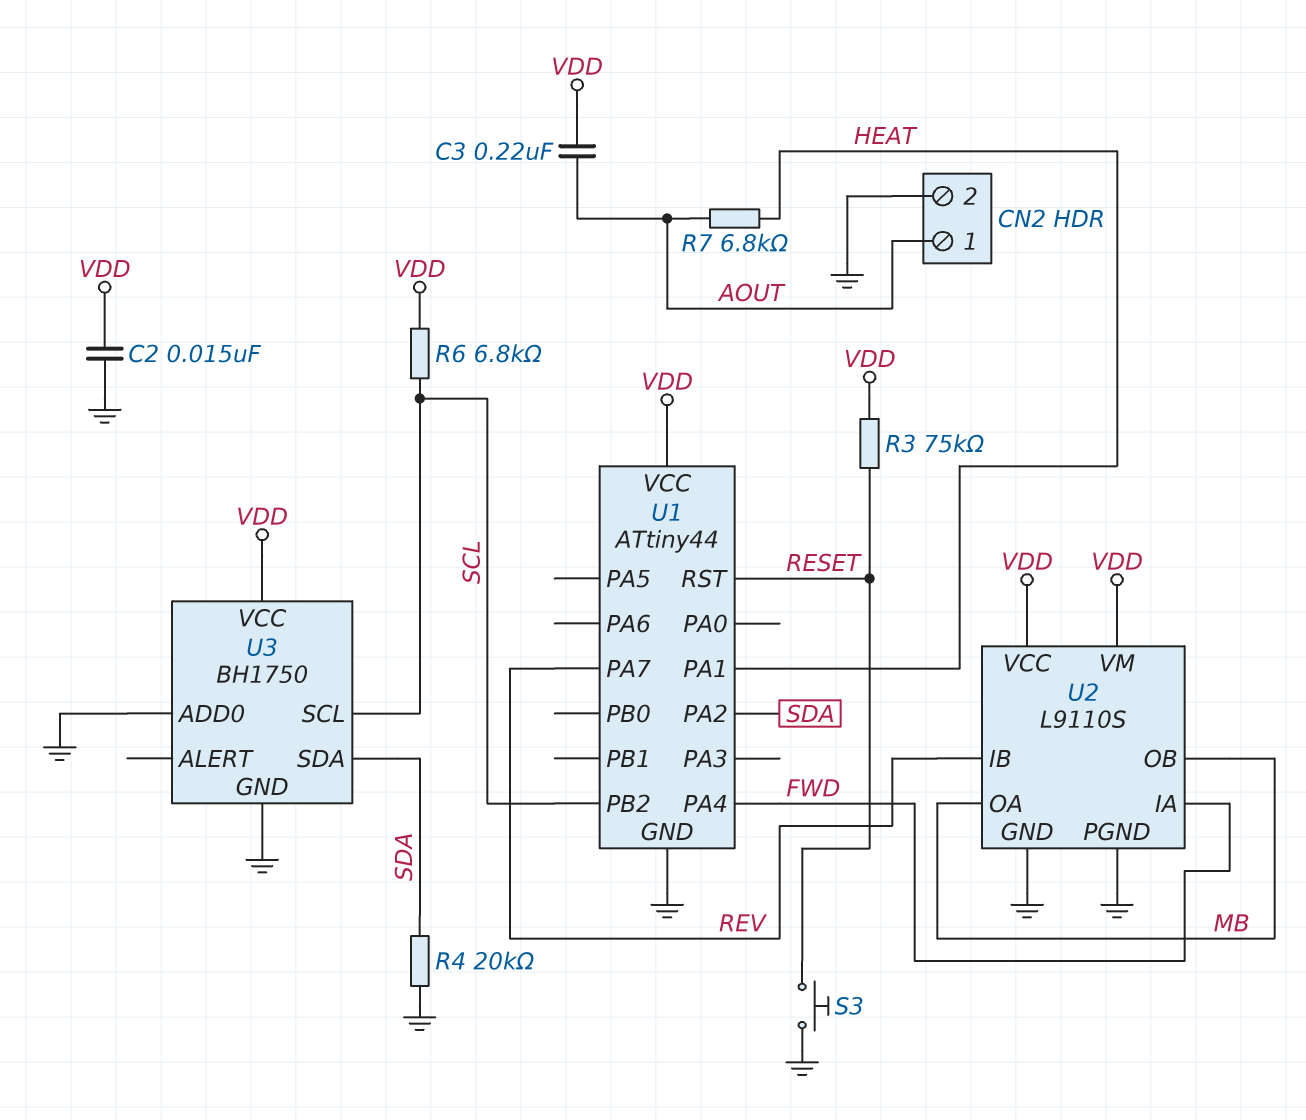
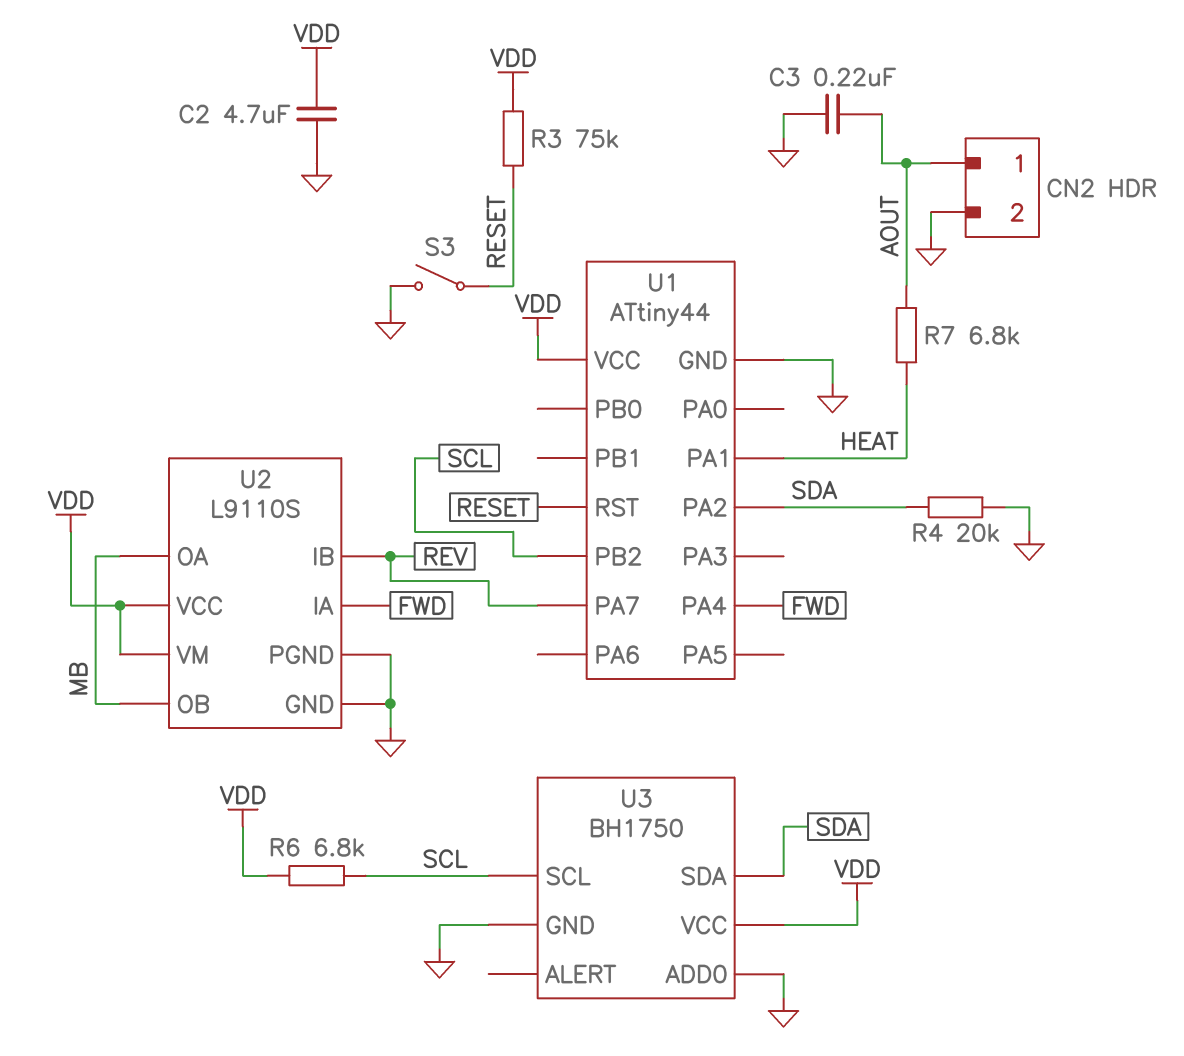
C2: 15nF (GND, VDD) -> 4.7uF (GND, VDD)
C3: 220nF (AOUT, VDD) -> 220nF (AOUT, GND)
S3: button (GND, RESET) -> switch (GND, RESET)

